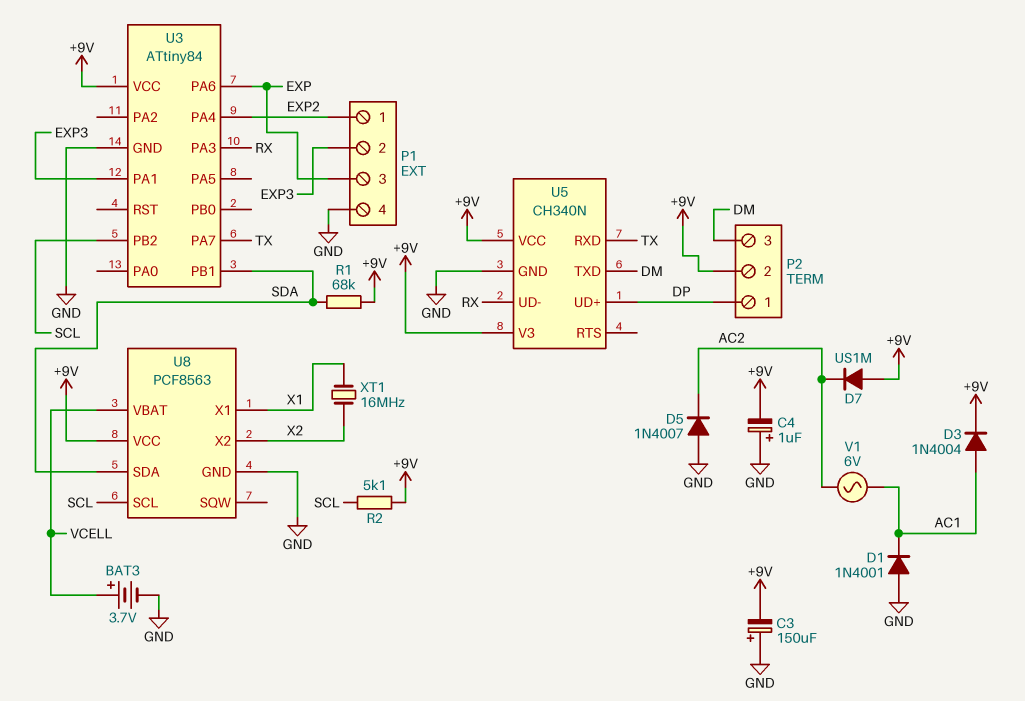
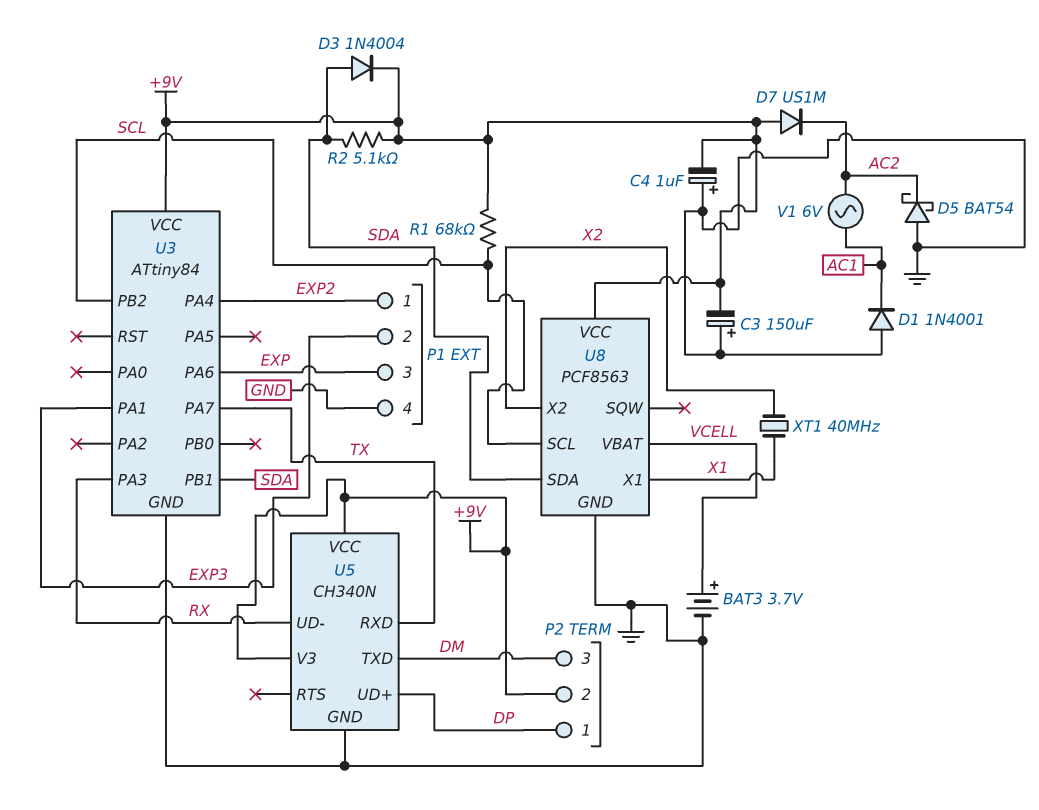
D3: diode 1N4004 (A AC1, K +9V) -> diode 1N4004 (A SDA, K +9V)
D5: diode 1N4007 (A GND, K AC2) -> schottky BAT54 (A GND, K AC2)
R1: 68k (+9V, SDA) -> 68k (+9V, SCL)
R2: 5.1k (+9V, SCL) -> 5.1k (+9V, SDA)
XT1: 16MHz (X1, X2) -> 40MHz (X1, X2)

